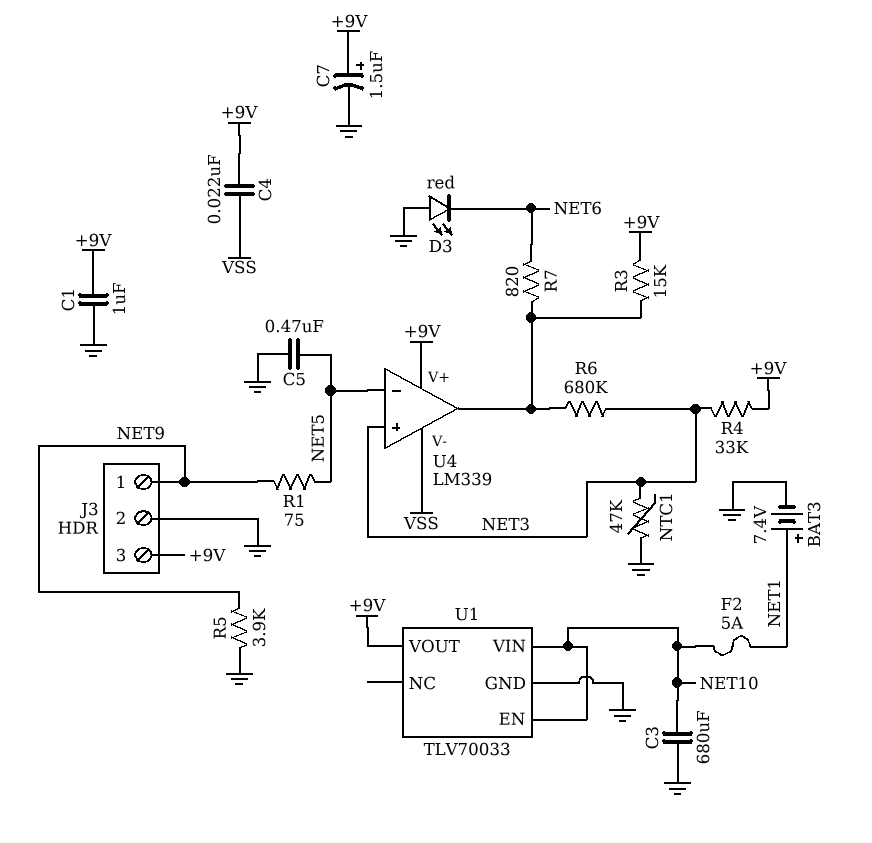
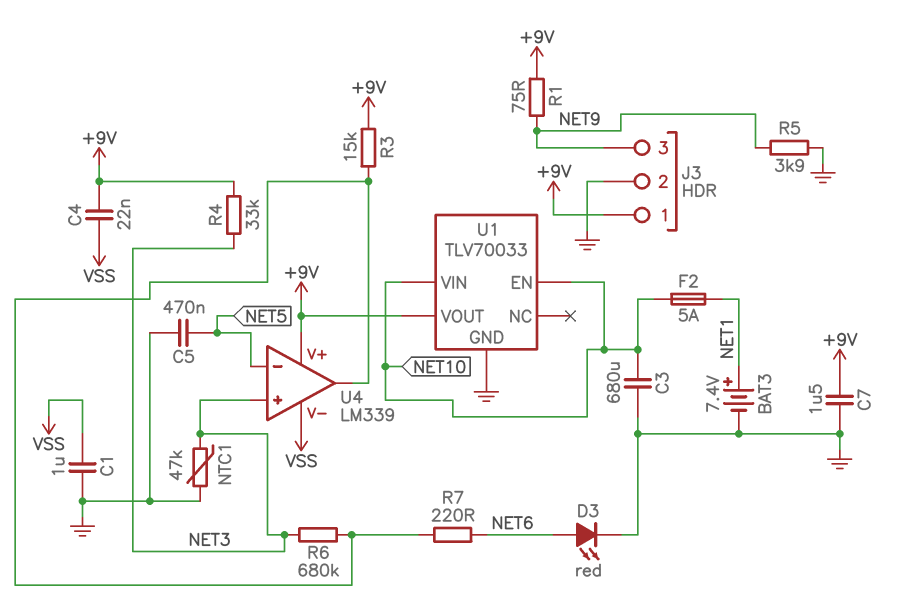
C1: 1uF (+9V, GND) -> 1uF (GND, VSS)
C7: 1.5uF (plus +9V, minus GND) -> 1.5uF (+9V, GND)
D3: LED red (A GND, K NET6) -> LED red (A NET6, K GND)
J3 pin 1: NET9 -> +9V
J3 pin 3: +9V -> NET9
R1: 75 (NET5, NET9) -> 75 (+9V, NET9)
R7: 820 (NET6, U4/out) -> 220 (NET6, U4/out)

